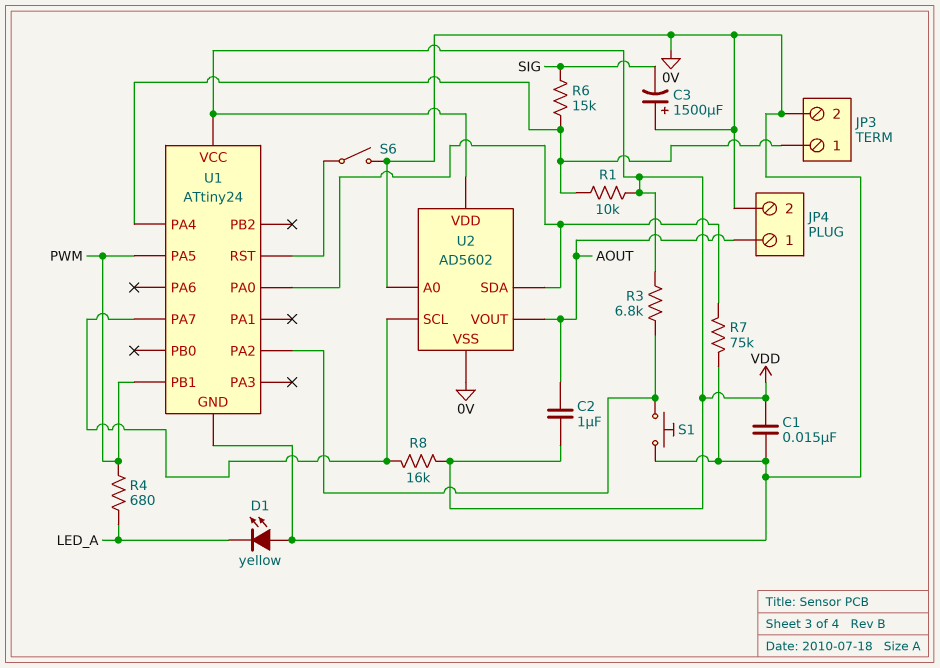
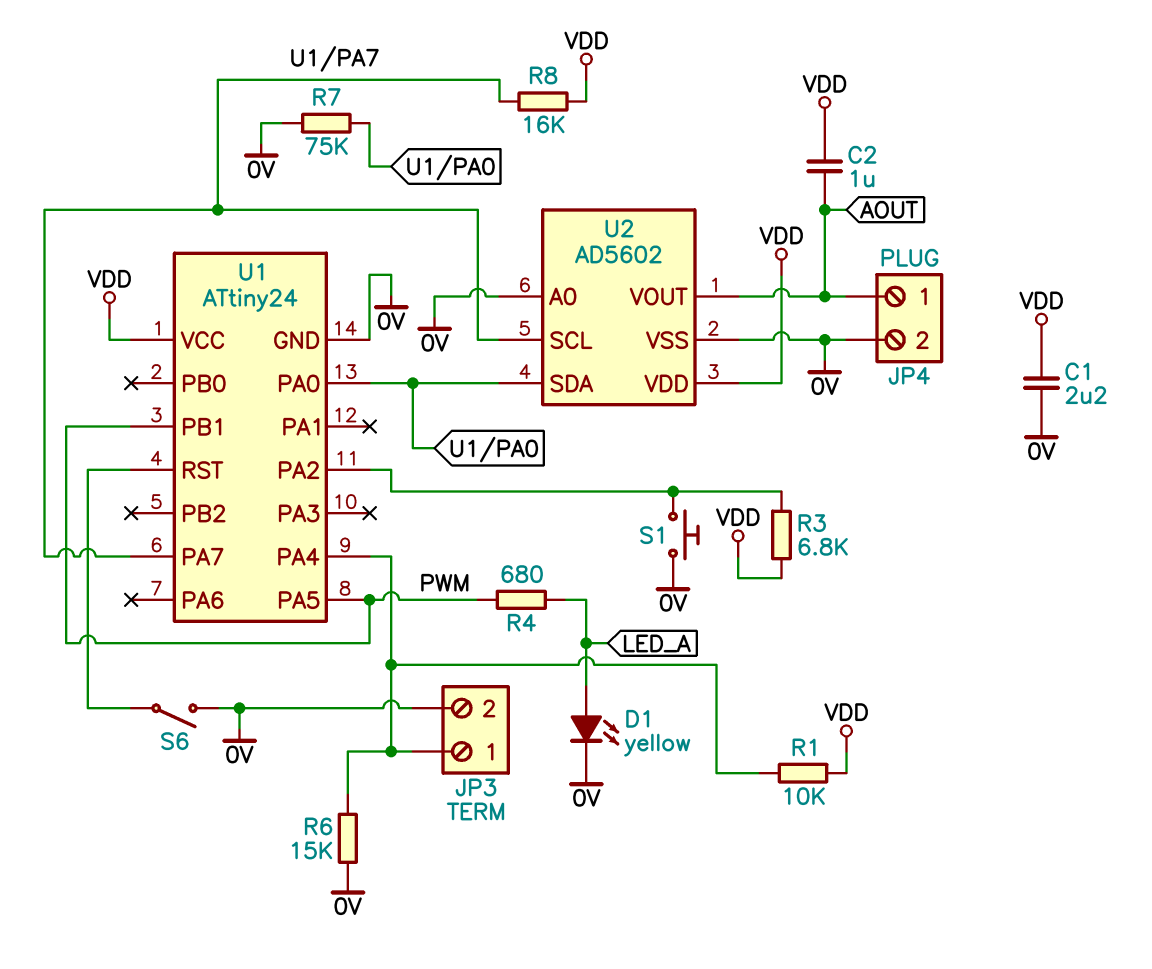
C1: 15nF (0V, VDD) -> 2.2uF (0V, VDD)
C3: 1500uF (plus 0V, minus SIG) -> none
D1: LED yellow (A 0V, K LED_A) -> LED yellow (A LED_A, K 0V)
R6: 15k (JP3/1, SIG) -> 15k (0V, JP3/1)

